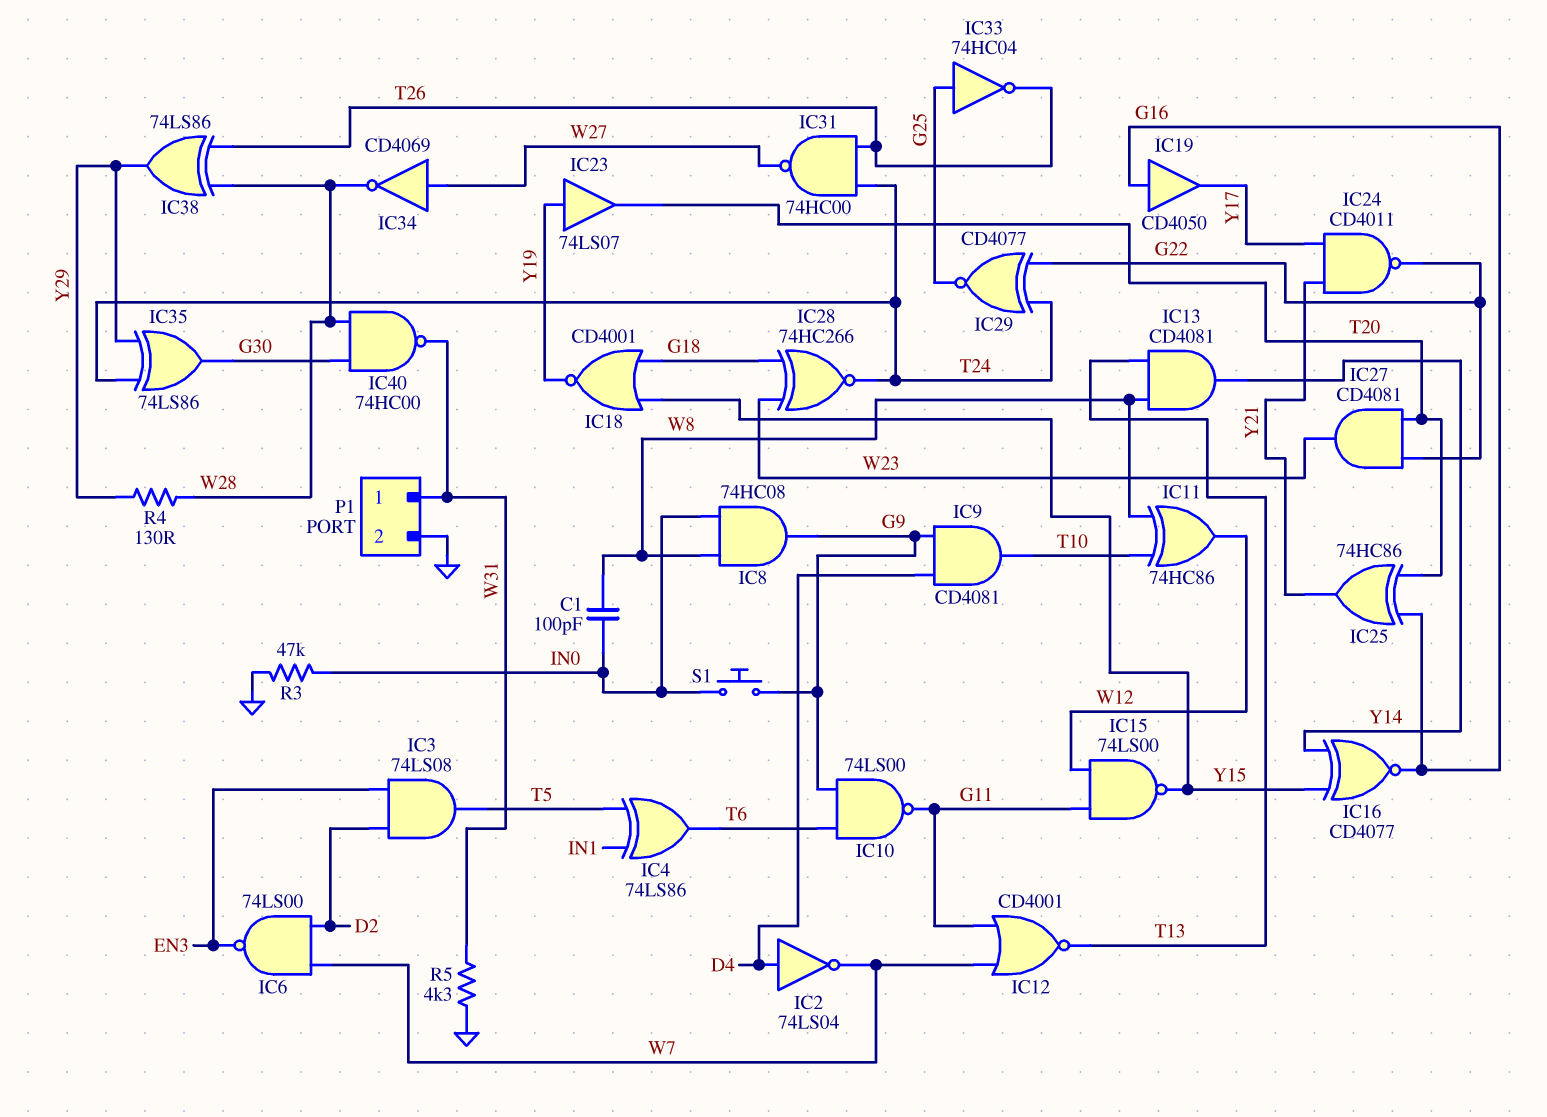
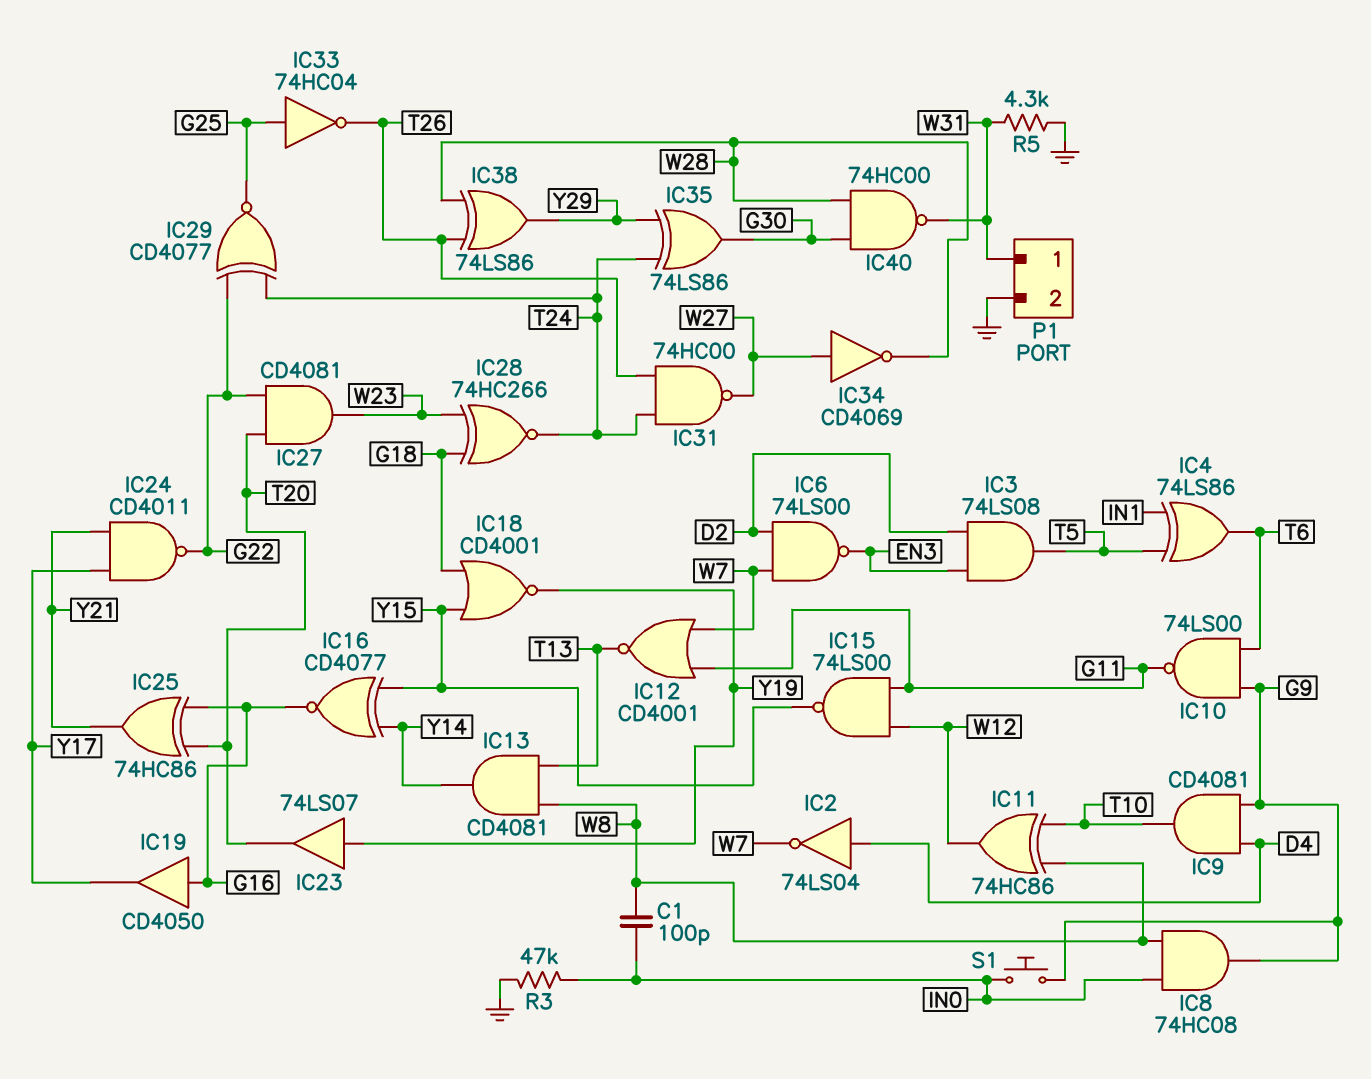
R4: 130 (W28, Y29) -> none

